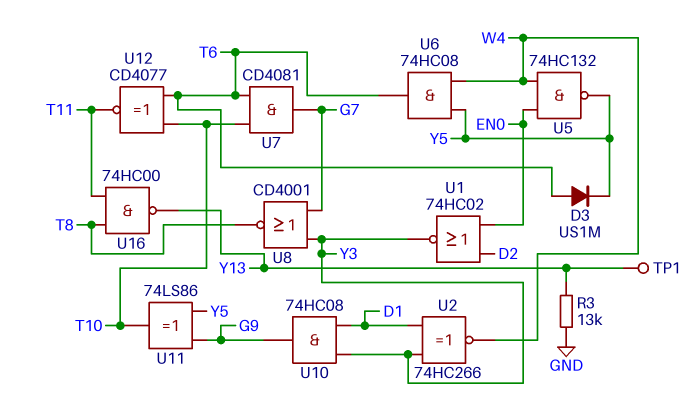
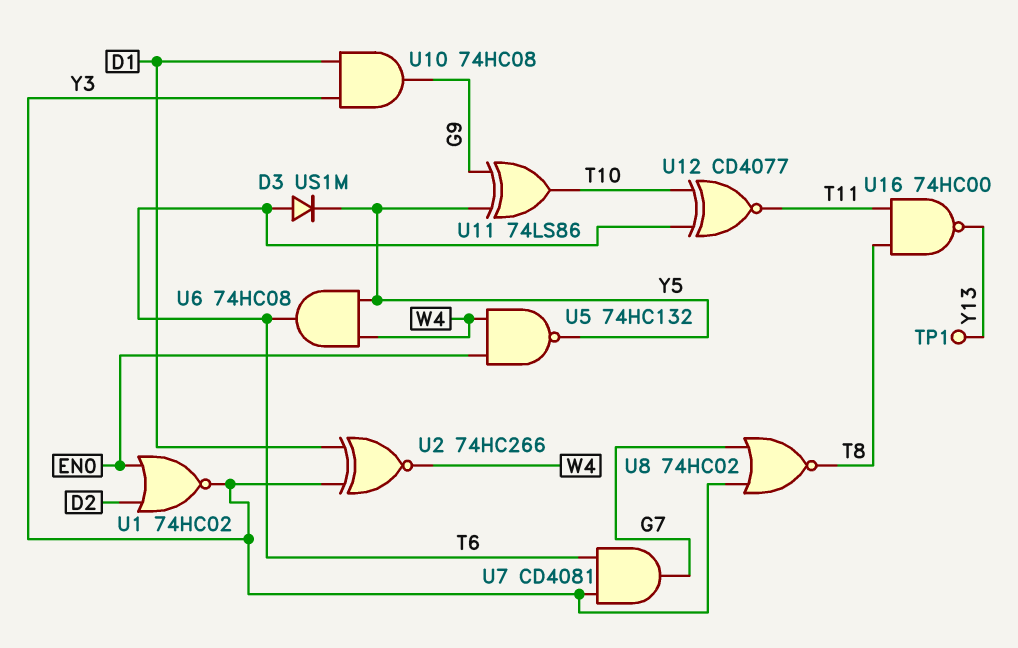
R3: 13k (GND, Y13) -> none
U7: AND CD4081 (in T6, in T10, out G7) -> AND CD4081 (in T6, in Y3, out G7)
U8: NOR CD4001 (in G7, in Y3, out T8) -> NOR 74HC02 (in G7, in Y3, out T8)

